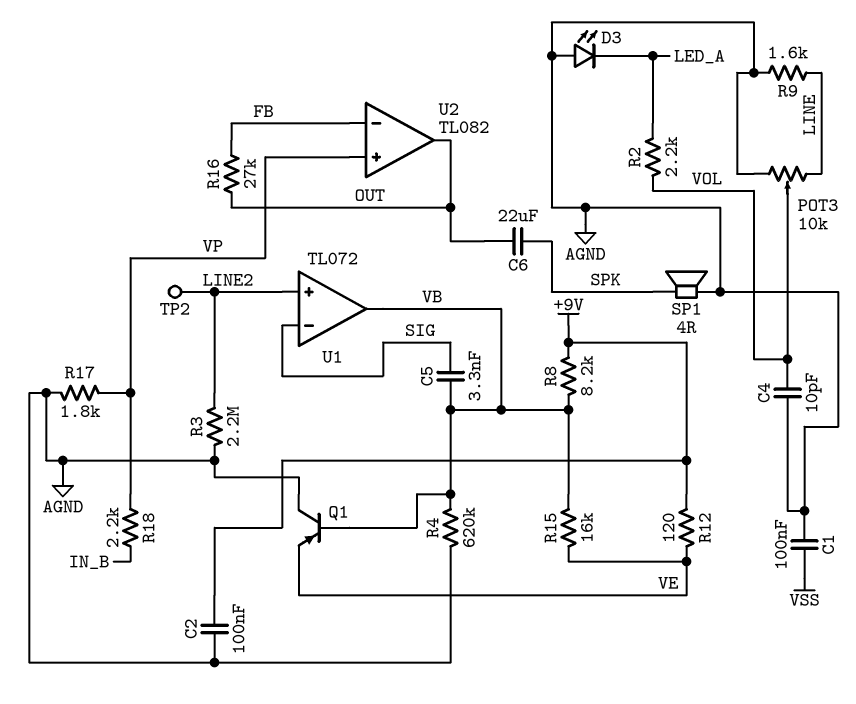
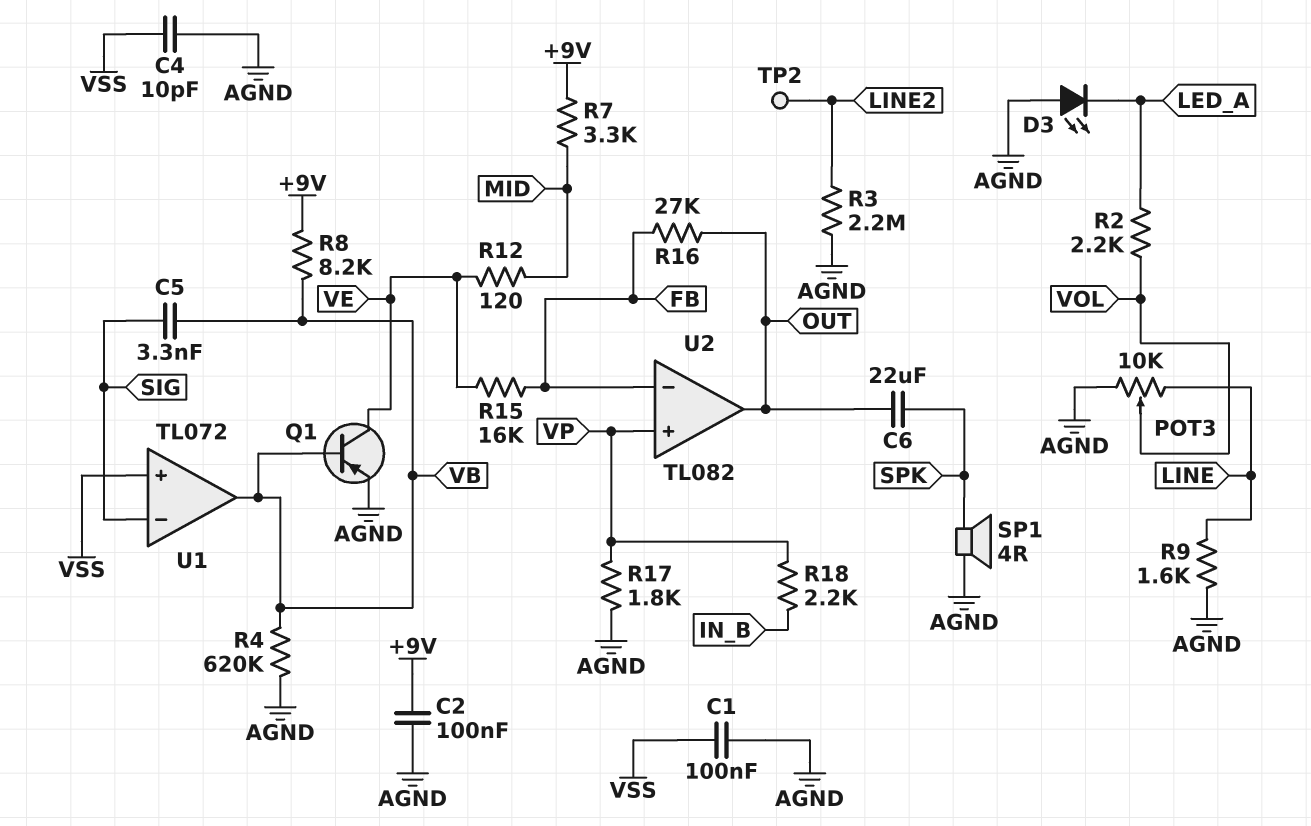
C4: 10pF (AGND, VOL) -> 10pF (AGND, VSS)
Q1: PNP (B VB, C AGND, E VE) -> PNP (B VB, C VE, E AGND)
R7: none -> 3.3k (+9V, MID)
R12: 120 (+9V, VE) -> 120 (MID, VE)
R15: 16k (VB, VE) -> 16k (FB, VE)
U1 pin in+: LINE2 -> VSS

